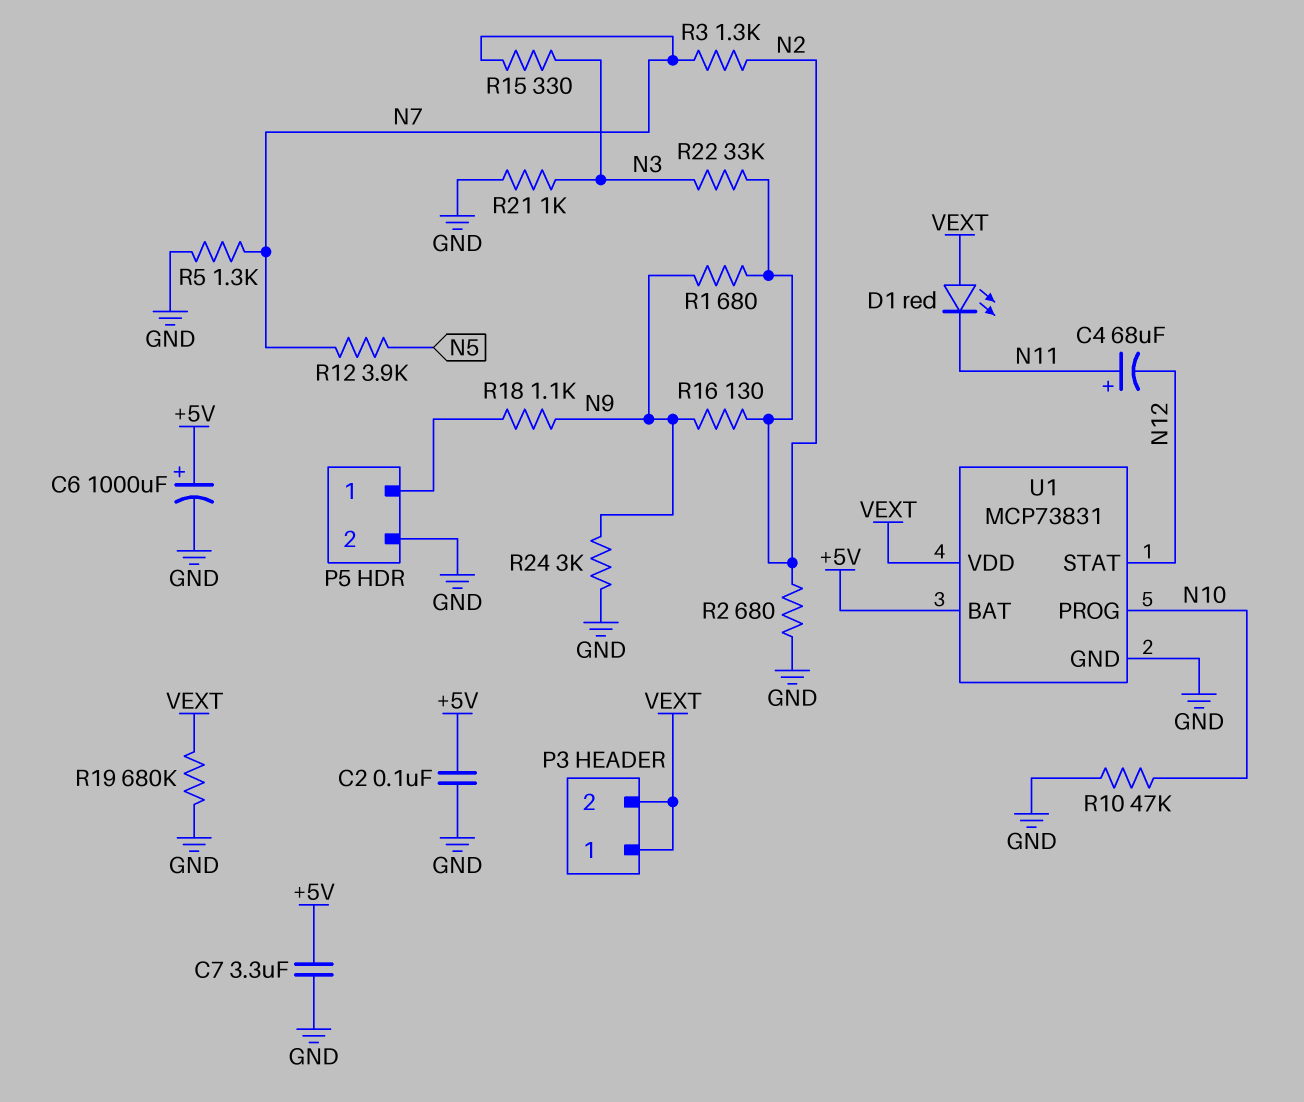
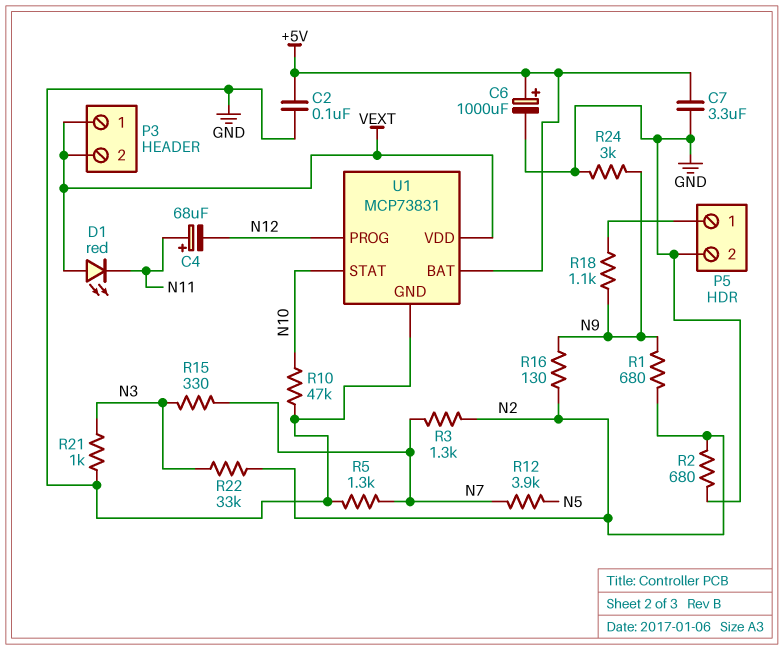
R19: 680k (GND, VEXT) -> none
U1 pin PROG: N10 -> N12
U1 pin STAT: N12 -> N10

